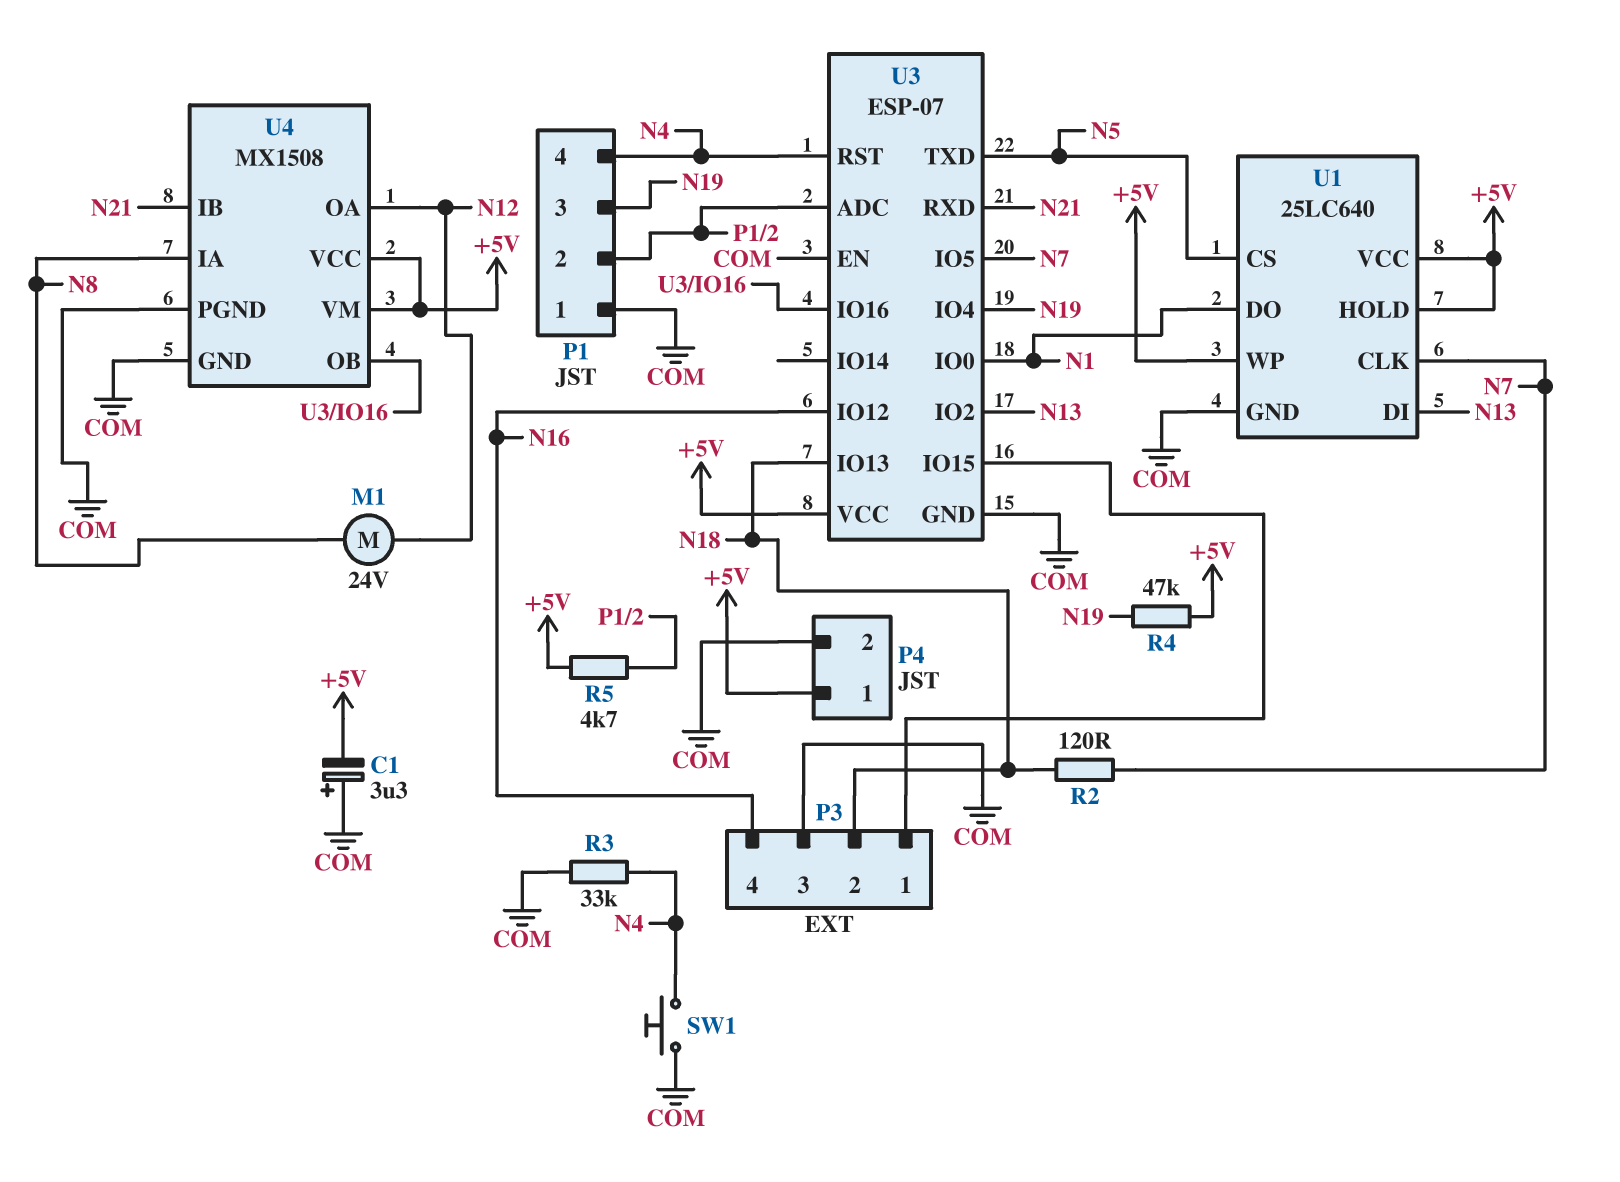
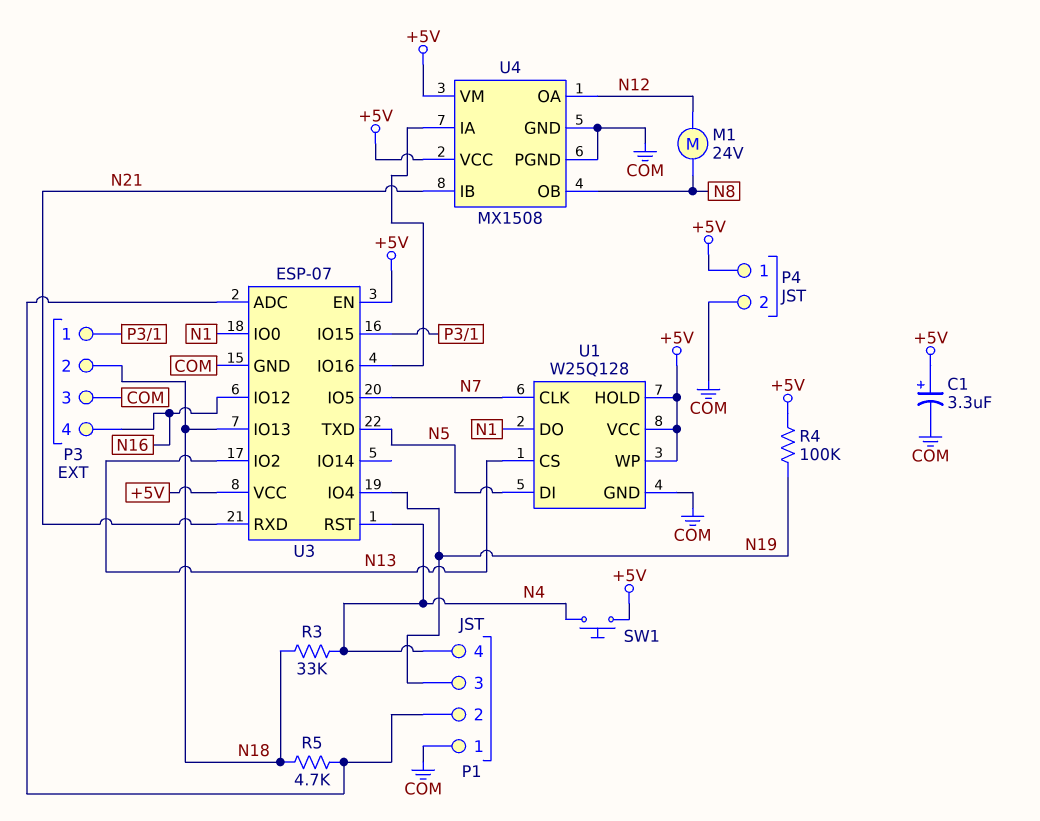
C1: 3.3uF (plus COM, minus +5V) -> 3.3uF (plus +5V, minus COM)
R2: 120 (N7, N18) -> none
R3: 33k (COM, N4) -> 33k (N4, N18)
R4: 47k (+5V, N19) -> 100k (+5V, N19)
R5: 4.7k (+5V, P1/2) -> 4.7k (N18, P1/2)
SW1: button (COM, N4) -> button (+5V, N4)
U1: 25LC640 -> W25Q128
U1 pin CS: N5 -> N13
U1 pin DI: N13 -> N5
U3 pin EN: COM -> +5V
U4 pin IA: N8 -> U3/IO16
U4 pin OB: U3/IO16 -> N8

